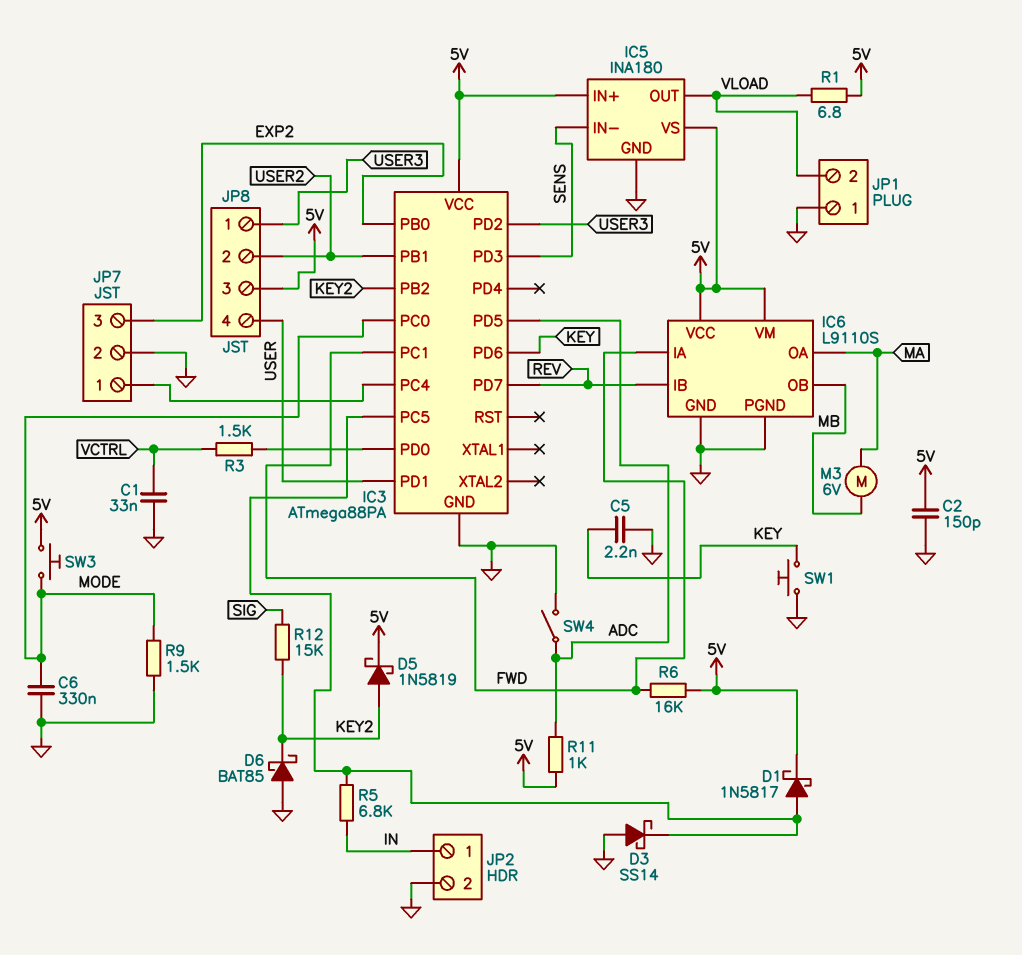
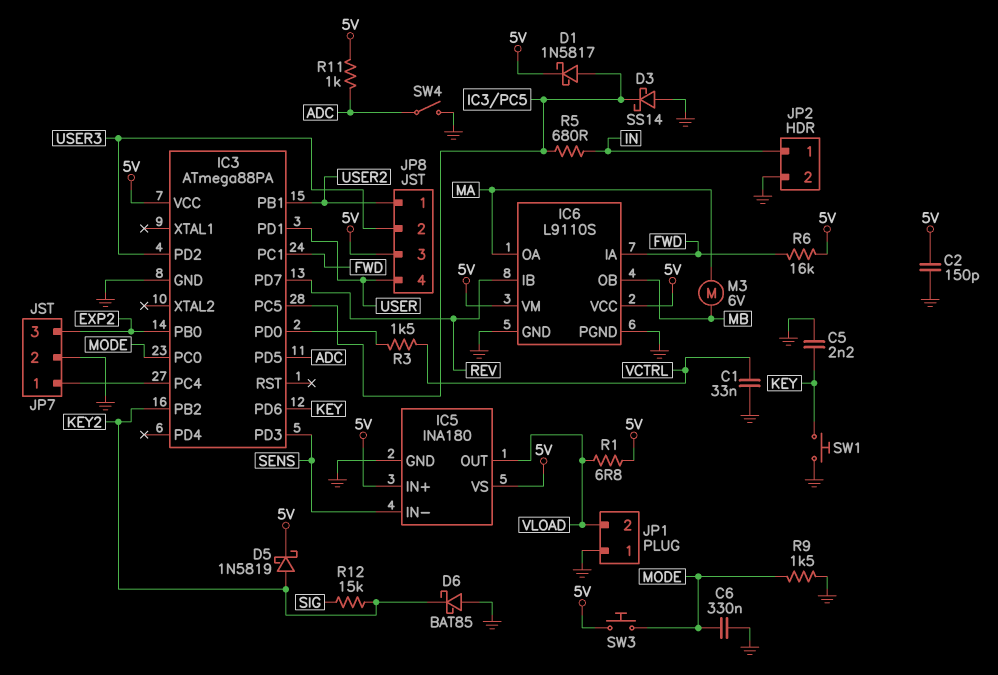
JP8 pin 1: USER3 -> USER2
JP8 pin 2: USER2 -> USER3
R5: 6.8k (IC3/PC5, IN) -> 680 (IC3/PC5, IN)

